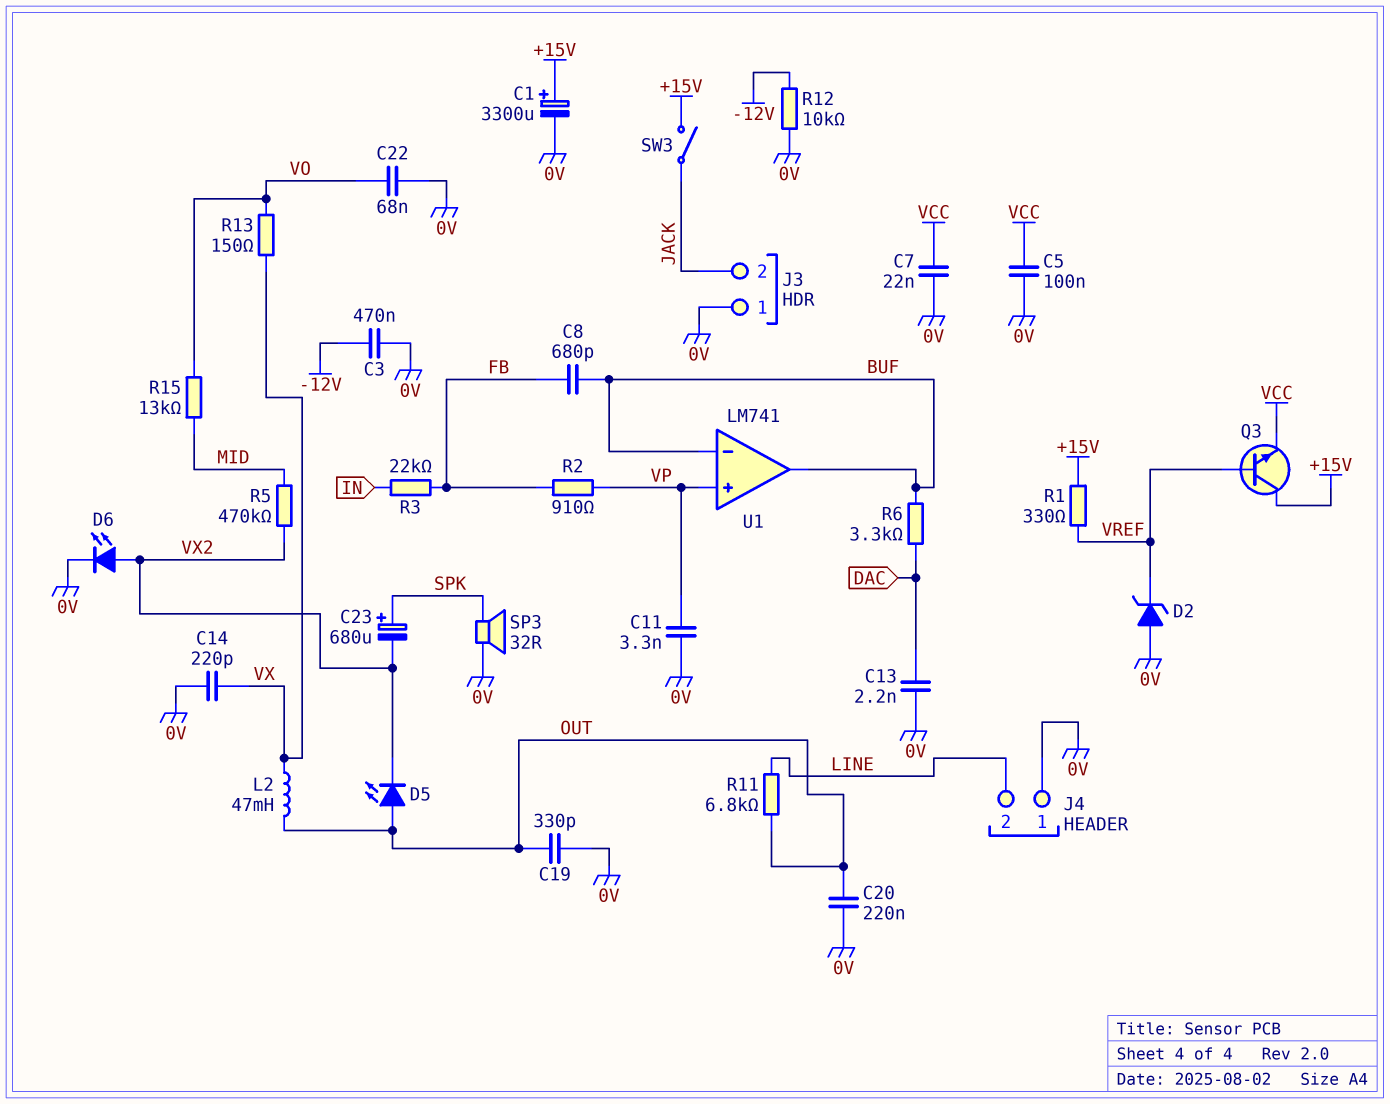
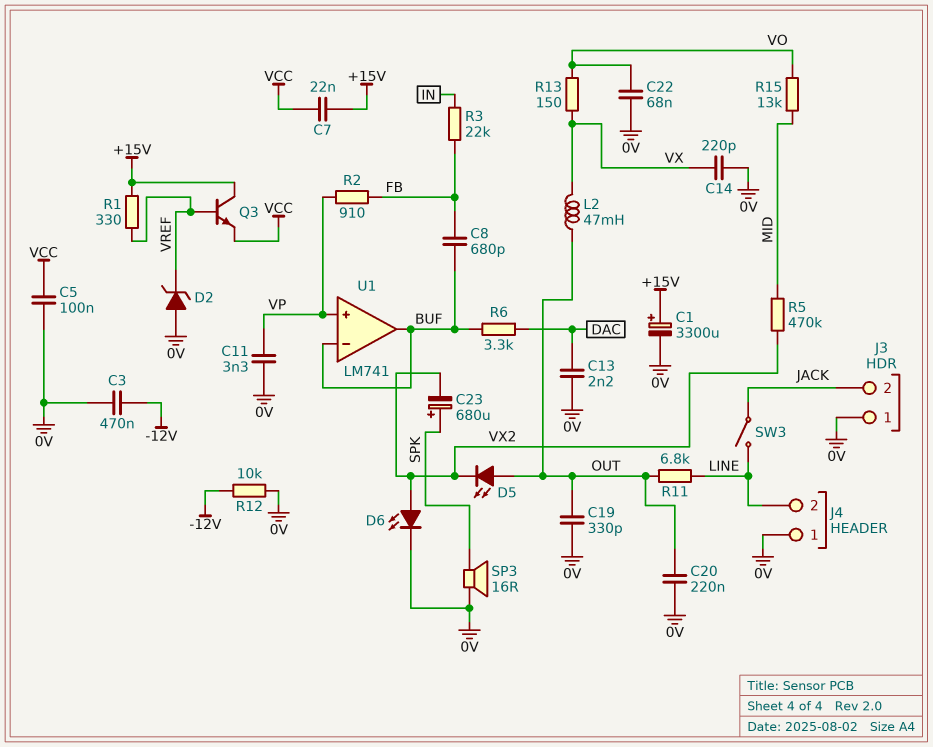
C7: 22nF (0V, VCC) -> 22nF (+15V, VCC)
SP3: speaker 32R (0V, SPK) -> speaker 16R (0V, SPK)
SW3: switch (+15V, JACK) -> switch (JACK, LINE)

